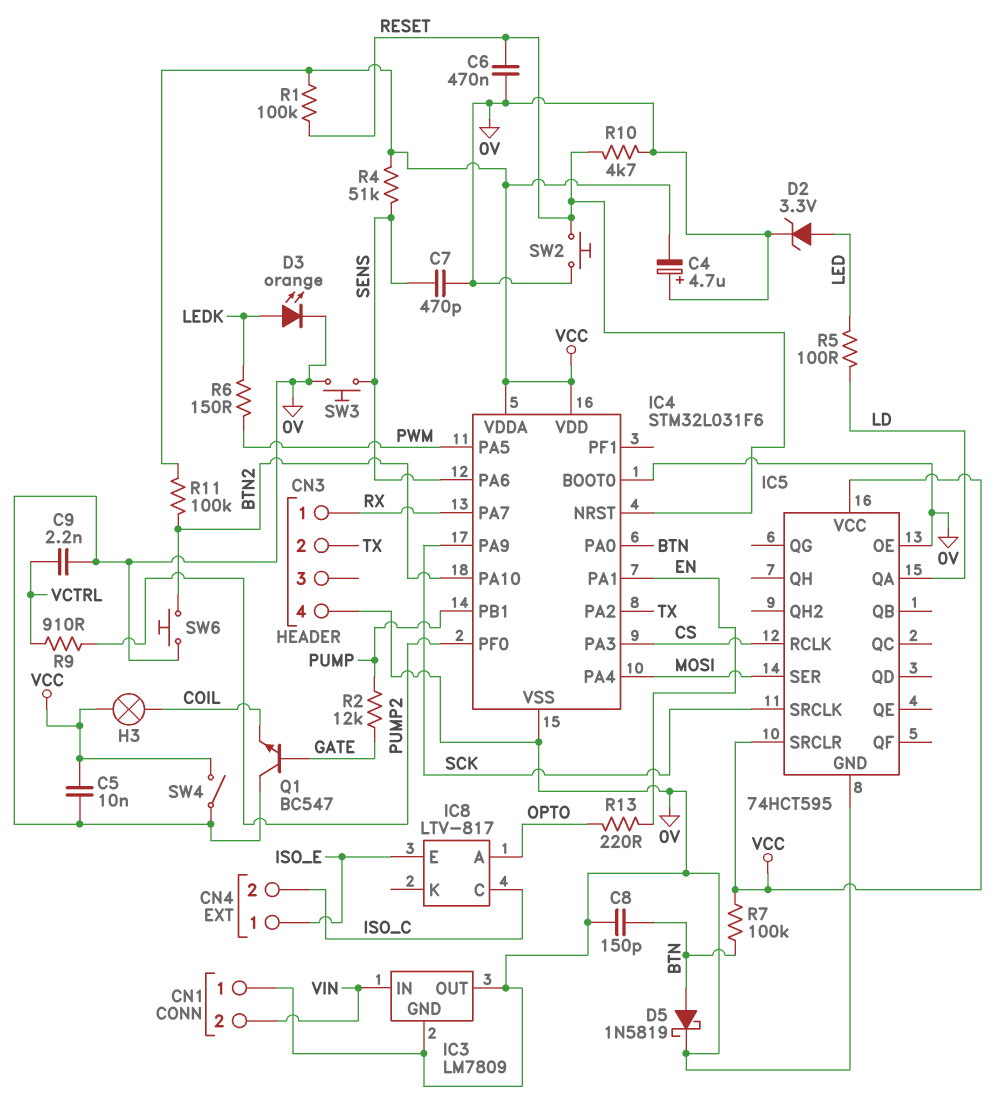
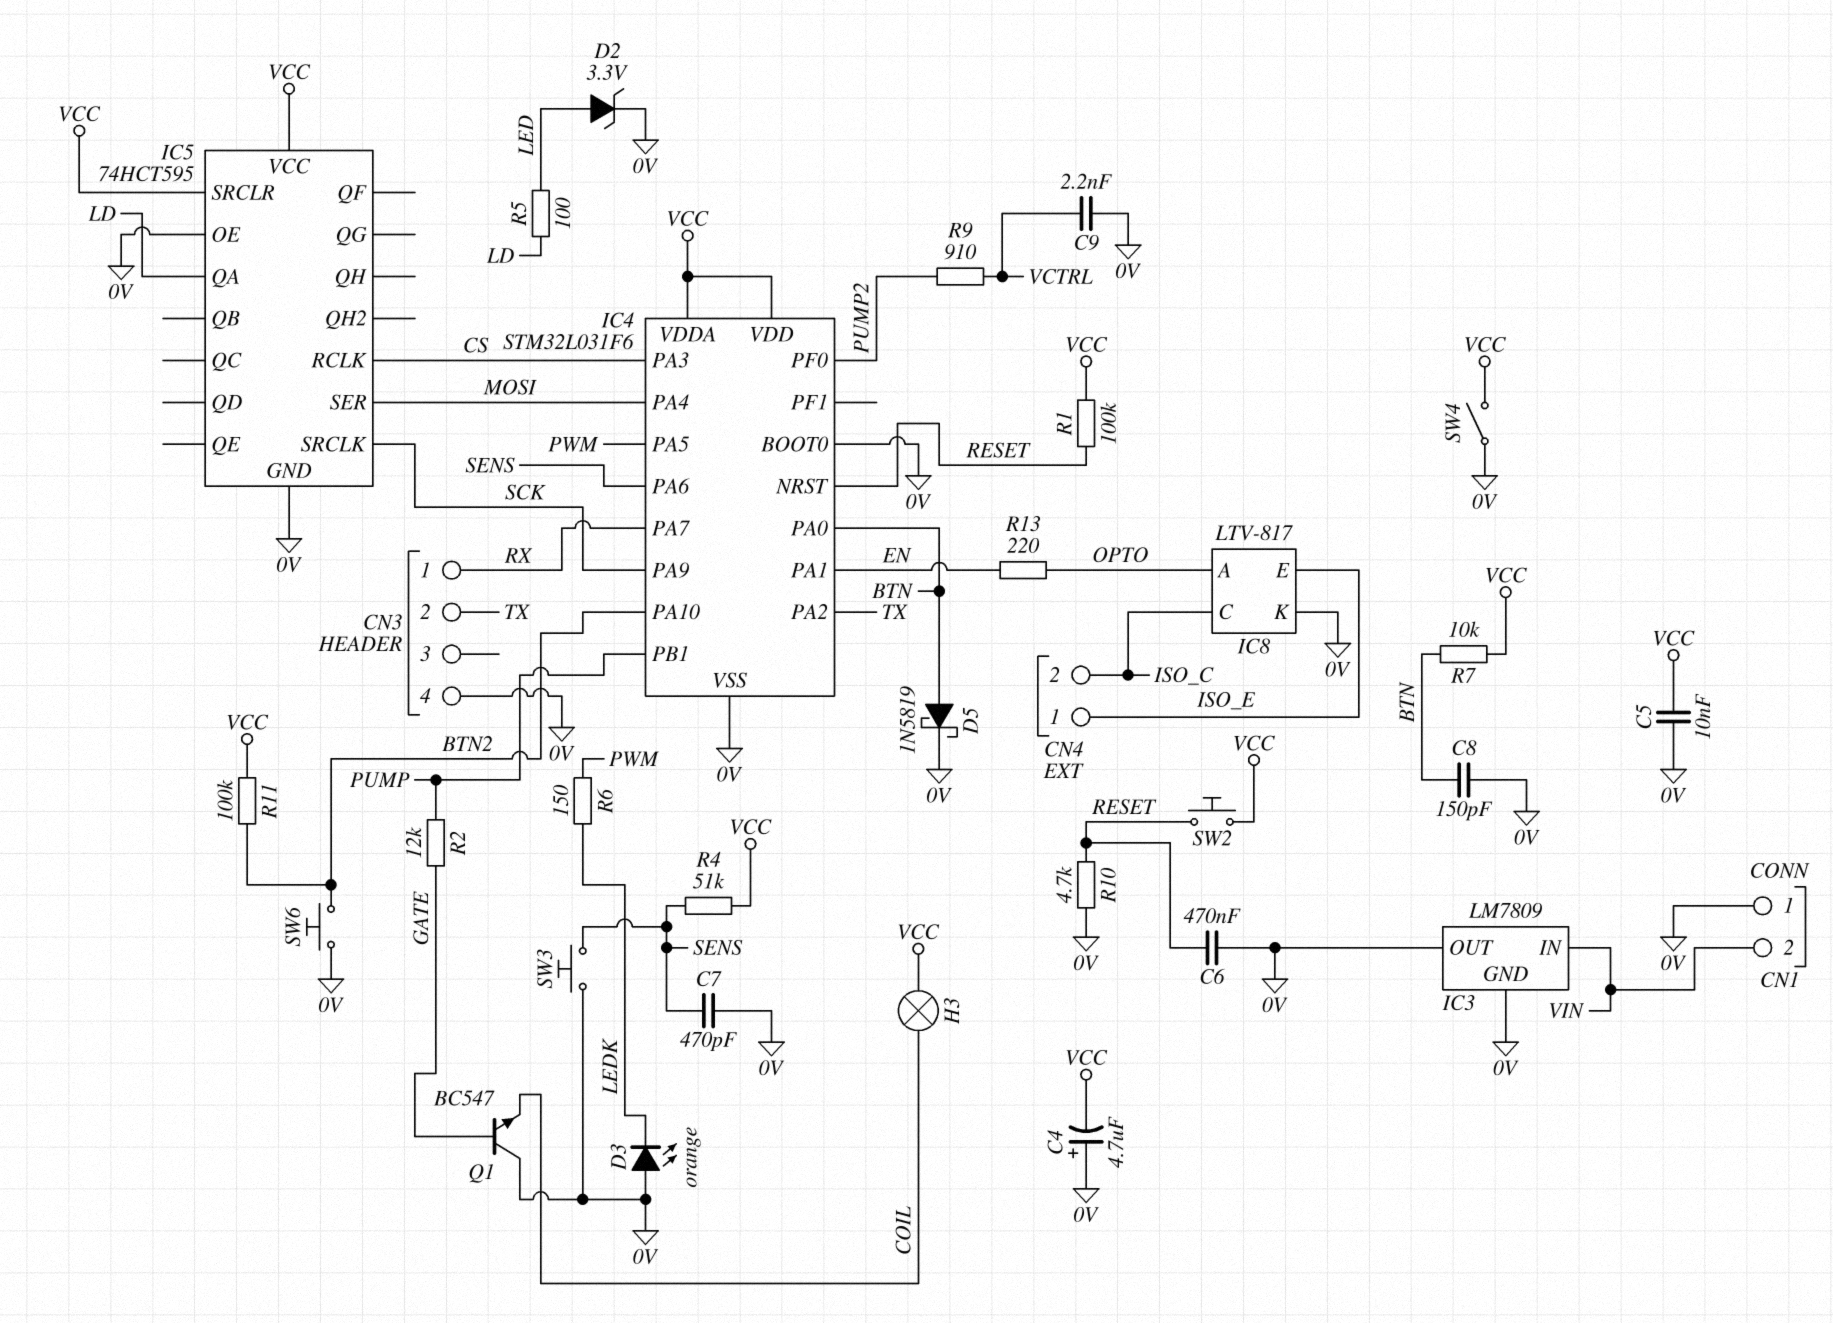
D3: LED orange (A LEDK, K 0V) -> LED orange (A 0V, K LEDK)
IC8 pin K: none -> 0V
R7: 100k (BTN, VCC) -> 10k (BTN, VCC)
SW2: button (0V, RESET) -> button (RESET, VCC)

